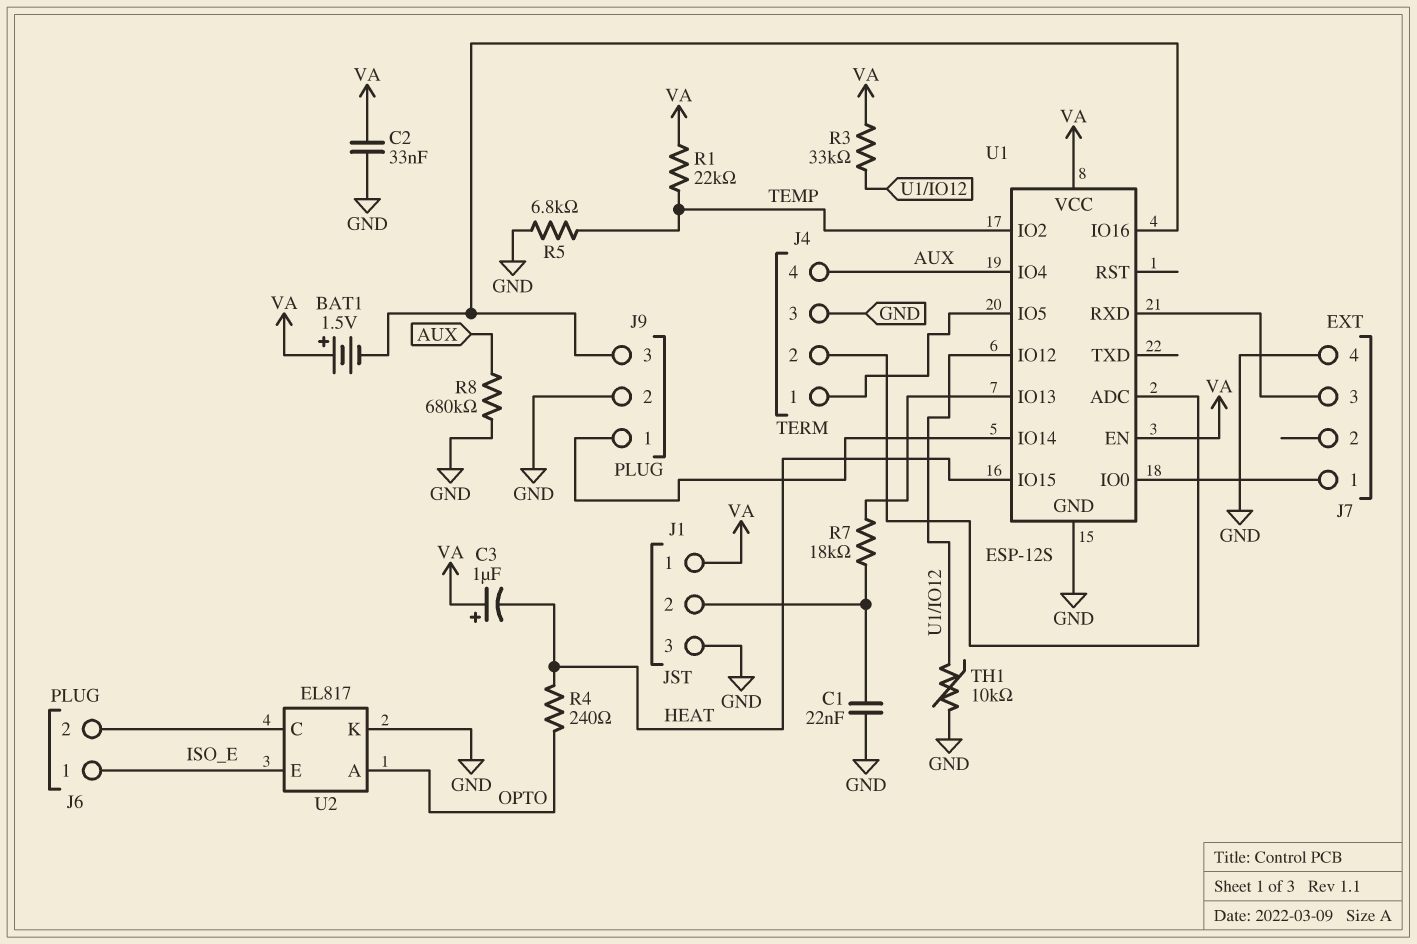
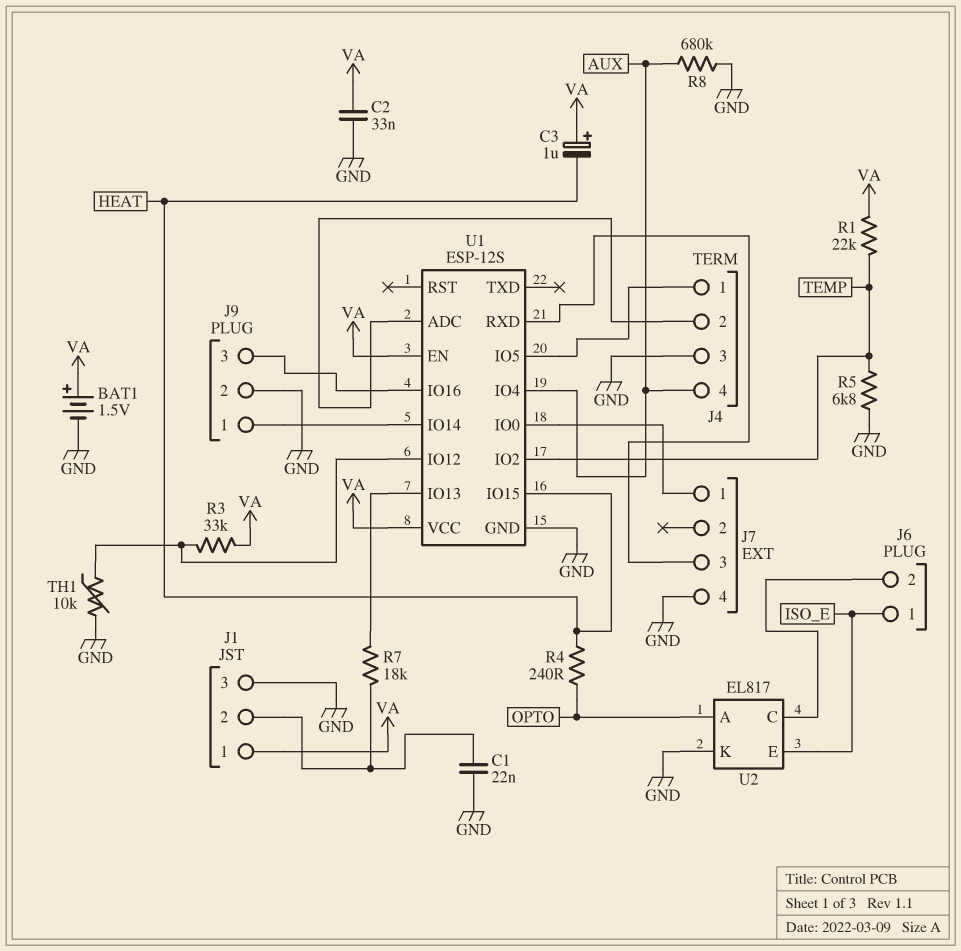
BAT1: 1.5V (plus VA, minus J9/3) -> 1.5V (plus VA, minus GND)

